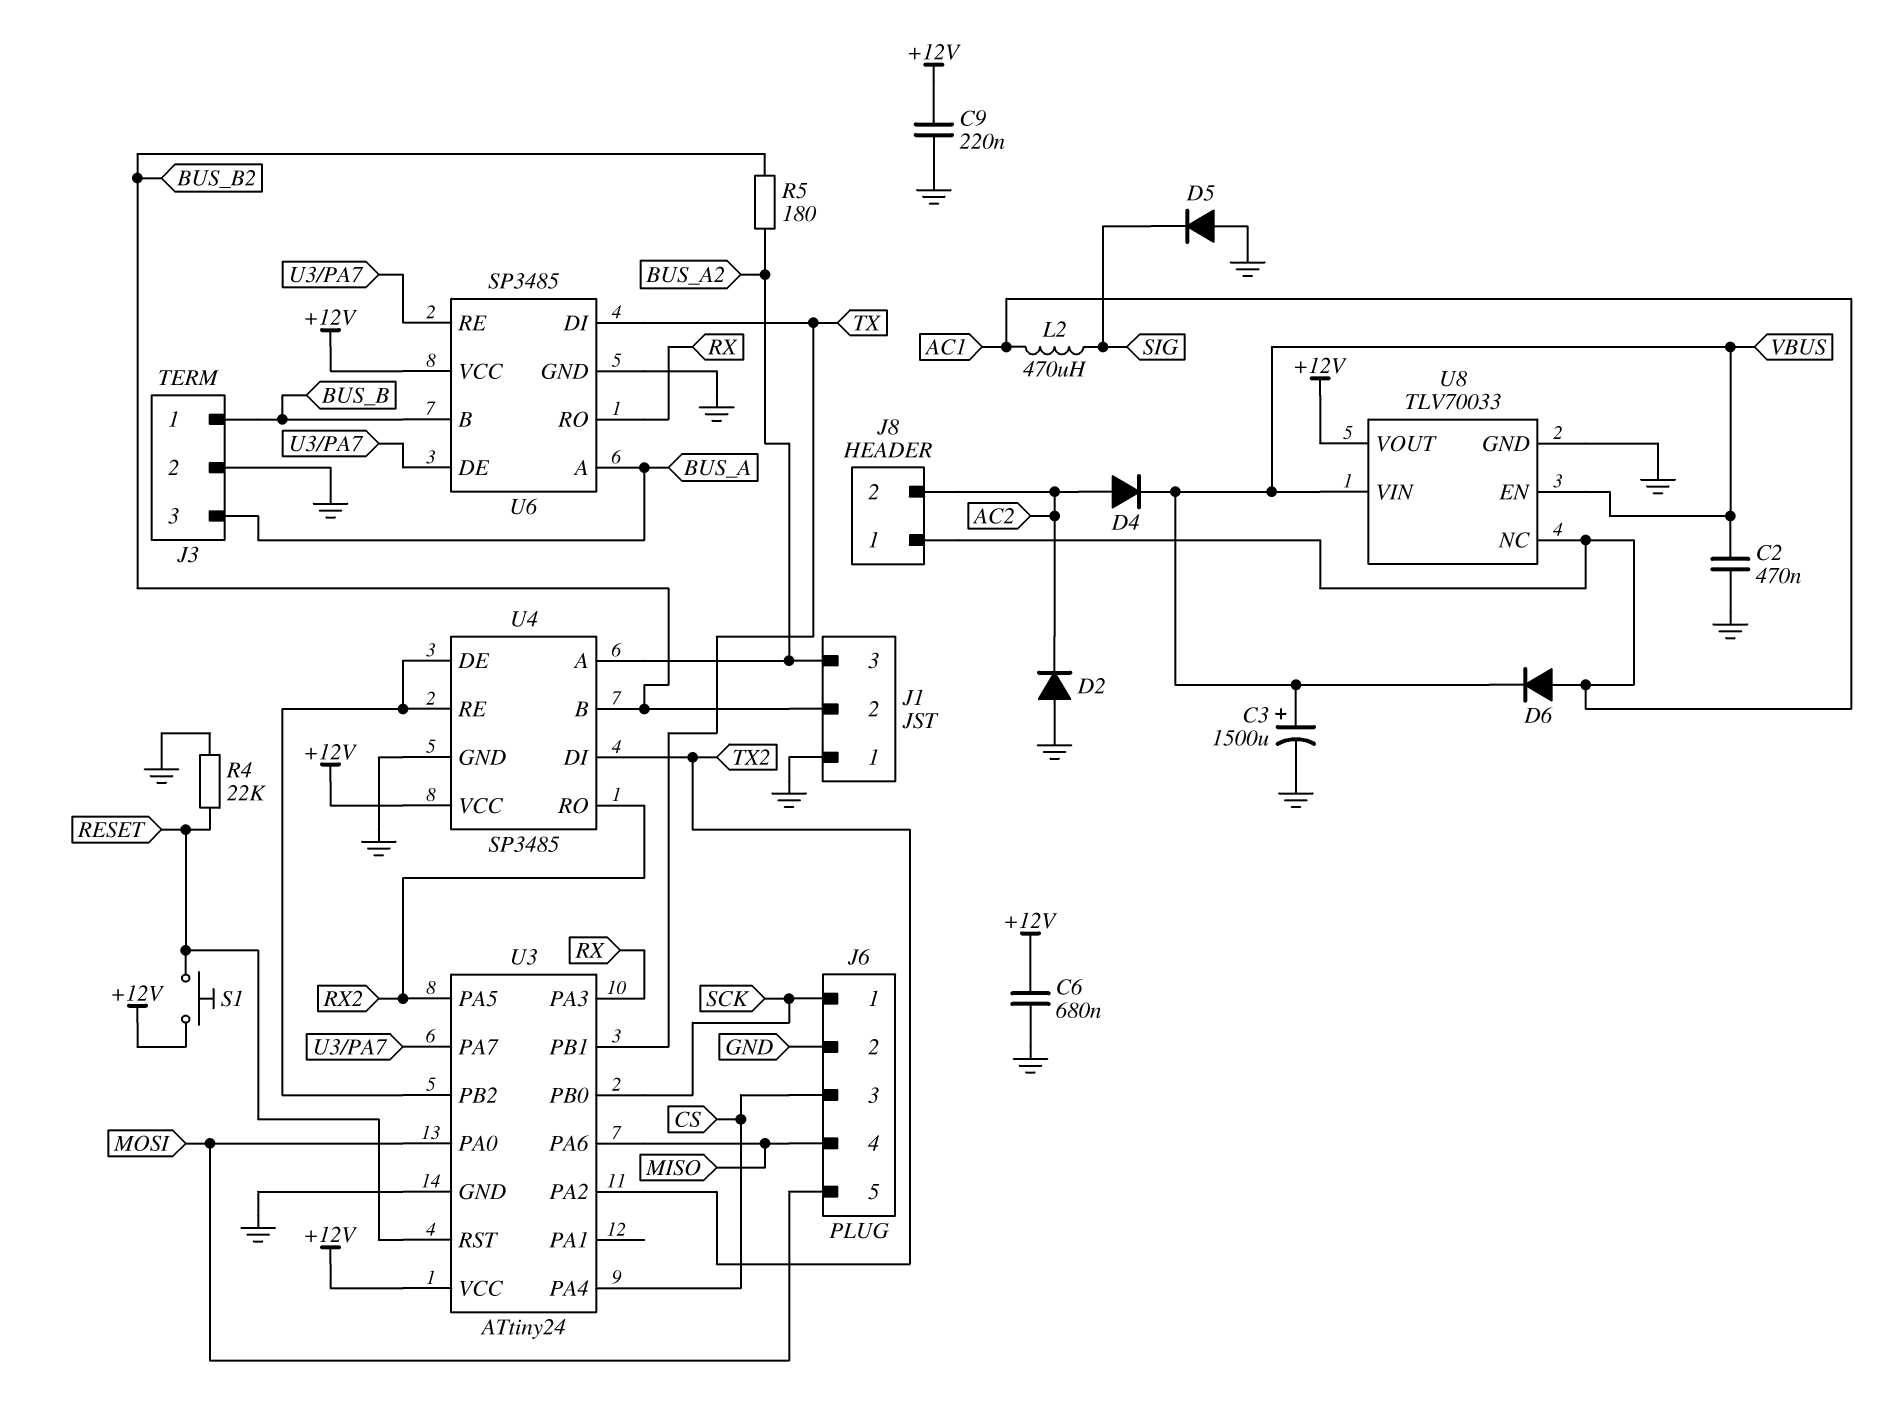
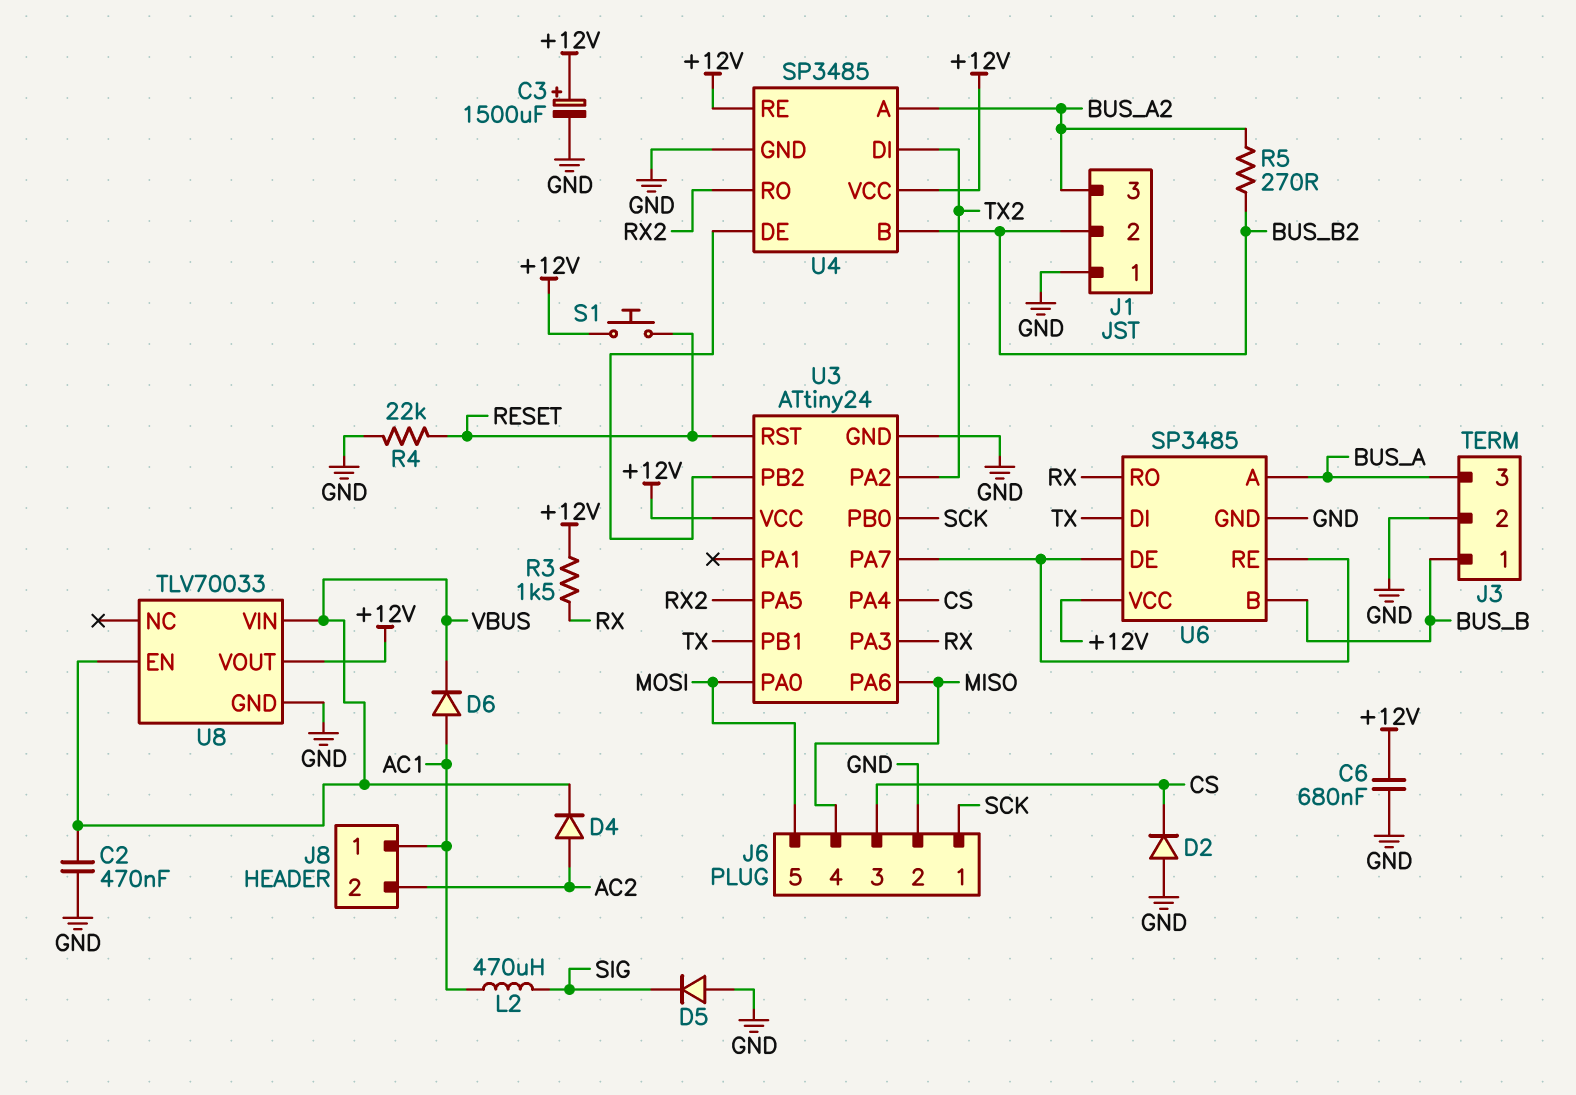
C3: 1500uF (plus VBUS, minus GND) -> 1500uF (plus +12V, minus GND)
C9: 220nF (+12V, GND) -> none
D2: diode (A GND, K AC2) -> diode (A GND, K CS)
R3: none -> 1.5k (+12V, RX)
R5: 180 (BUS_A2, BUS_B2) -> 270 (BUS_A2, BUS_B2)
U4 pin RE: U3/PB2 -> +12V
U8 pin NC: AC1 -> none

